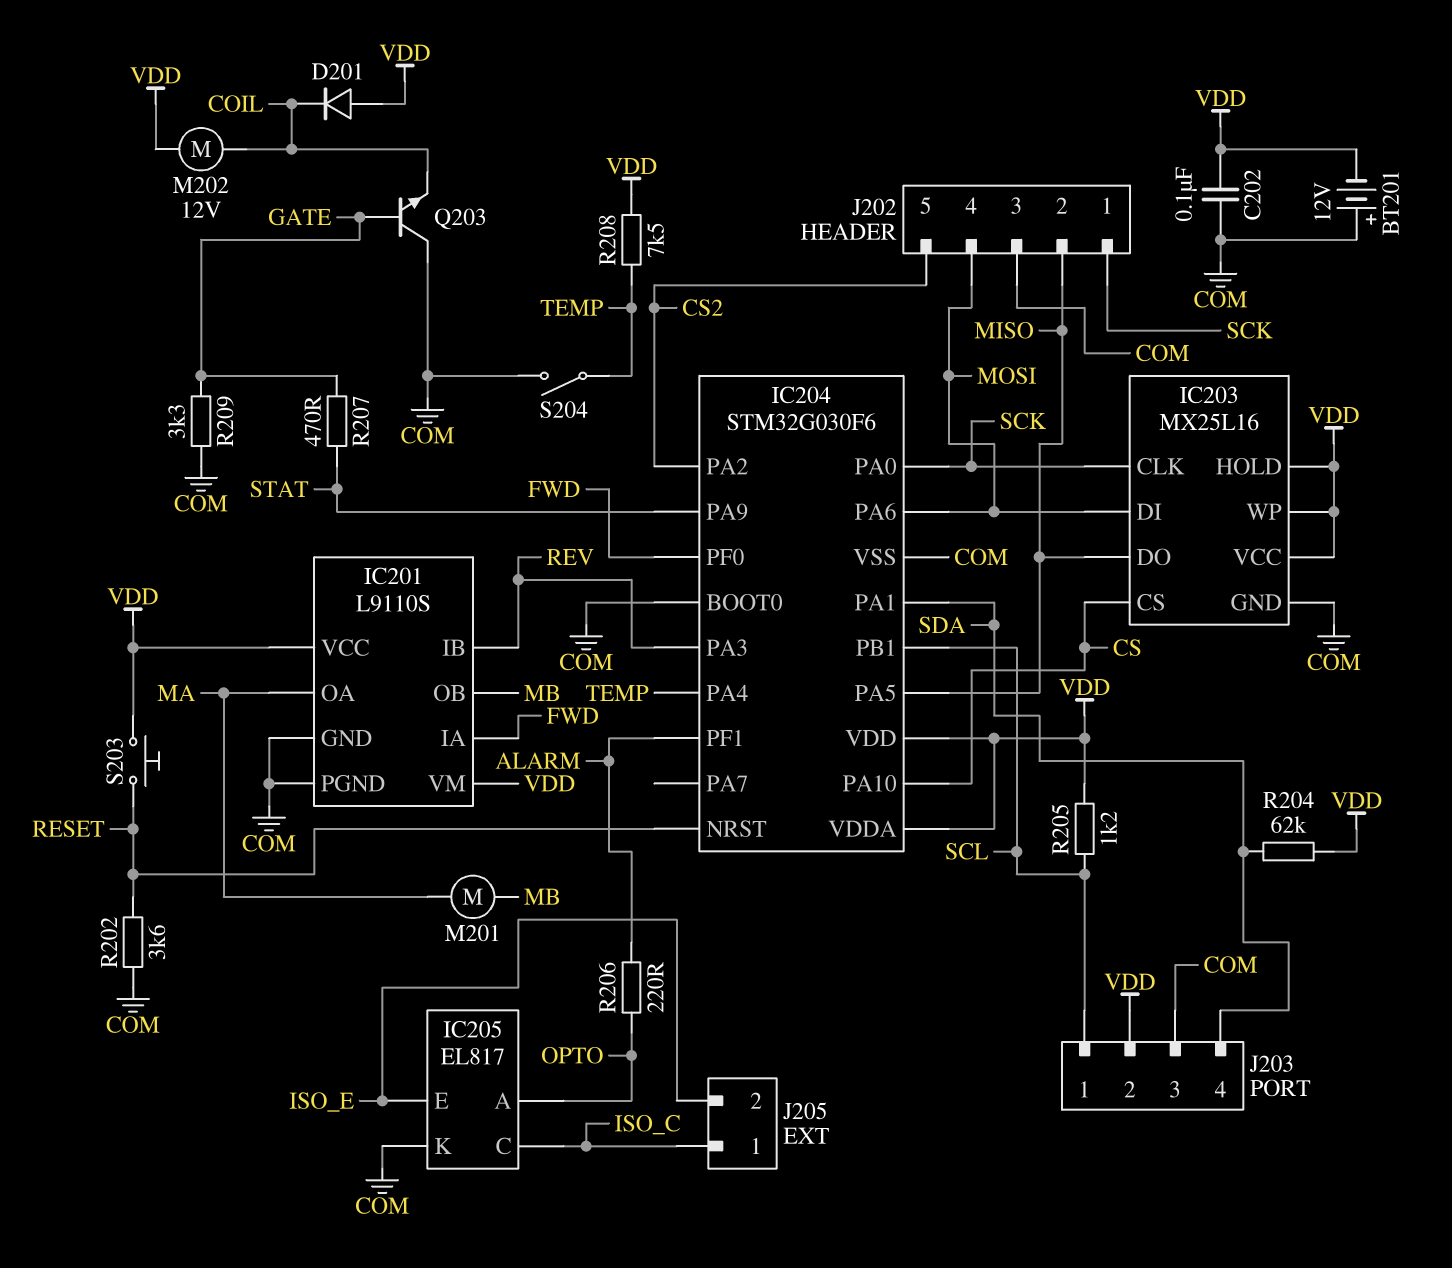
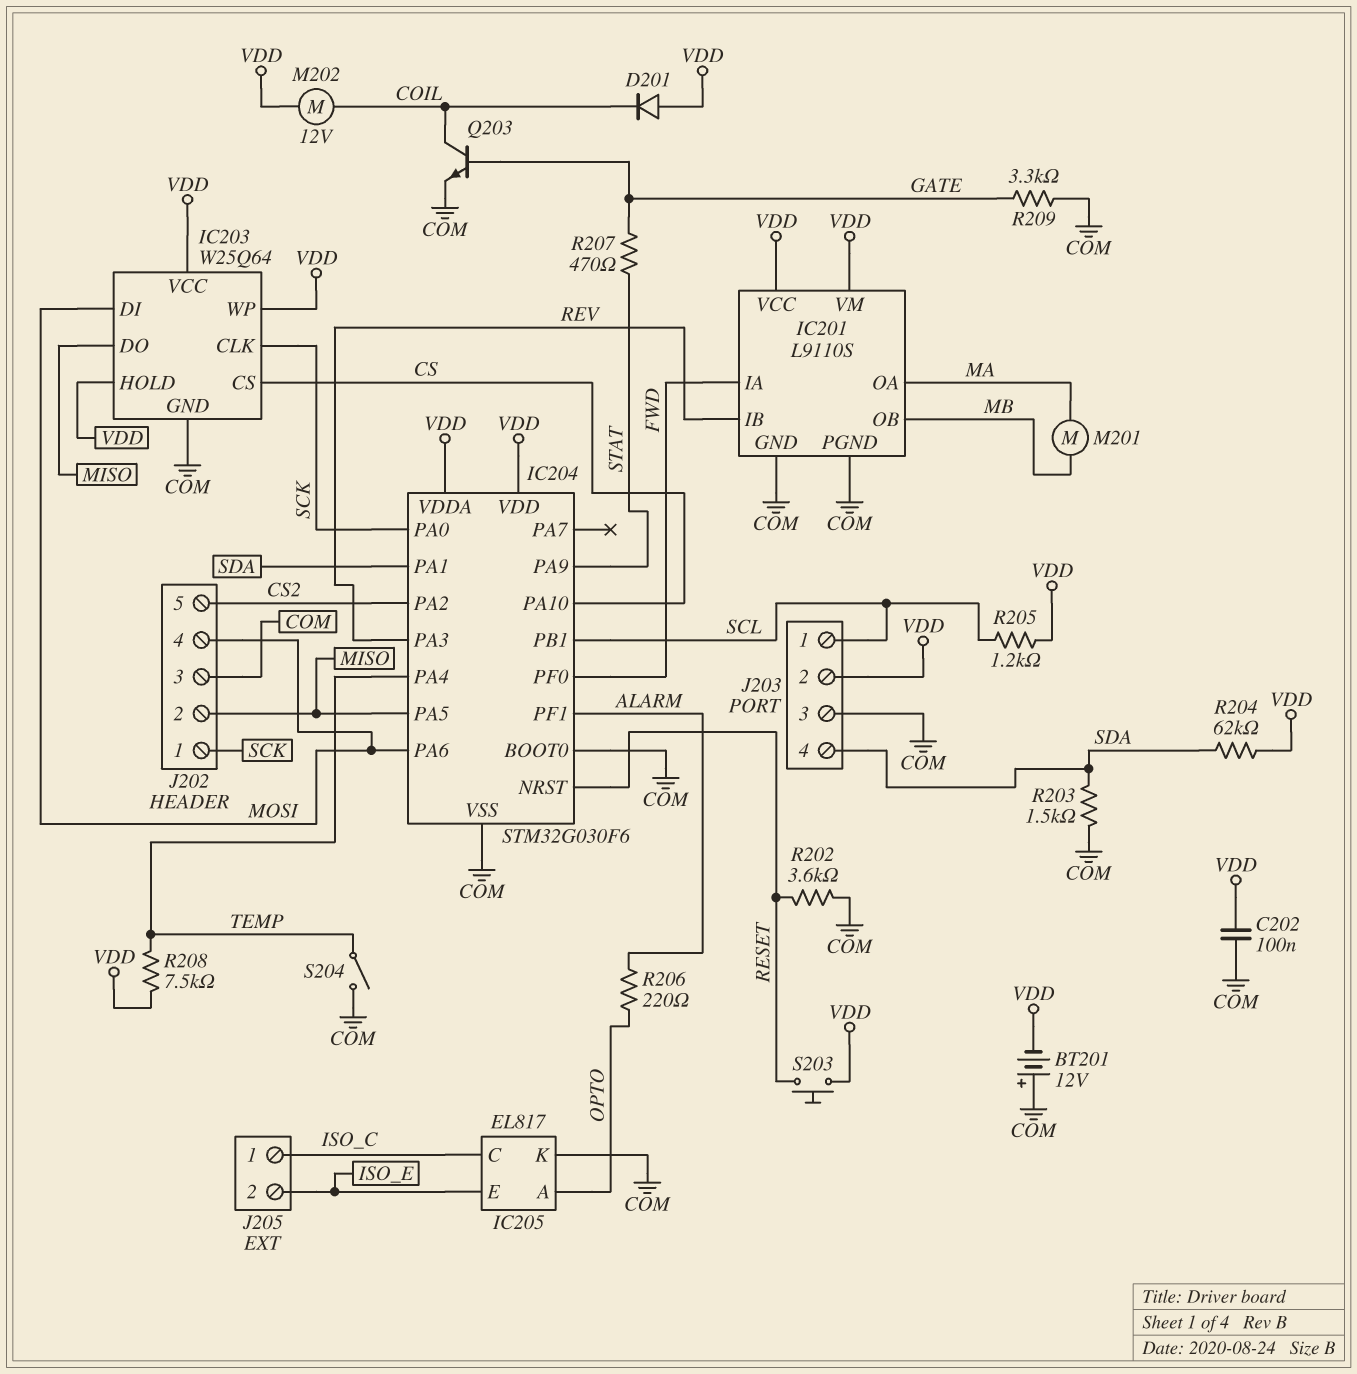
IC203: MX25L16 -> W25Q64
Q203: NPN (B GATE, C COM, E COIL) -> NPN (B GATE, C COIL, E COM)
R203: none -> 1.5k (COM, SDA)

